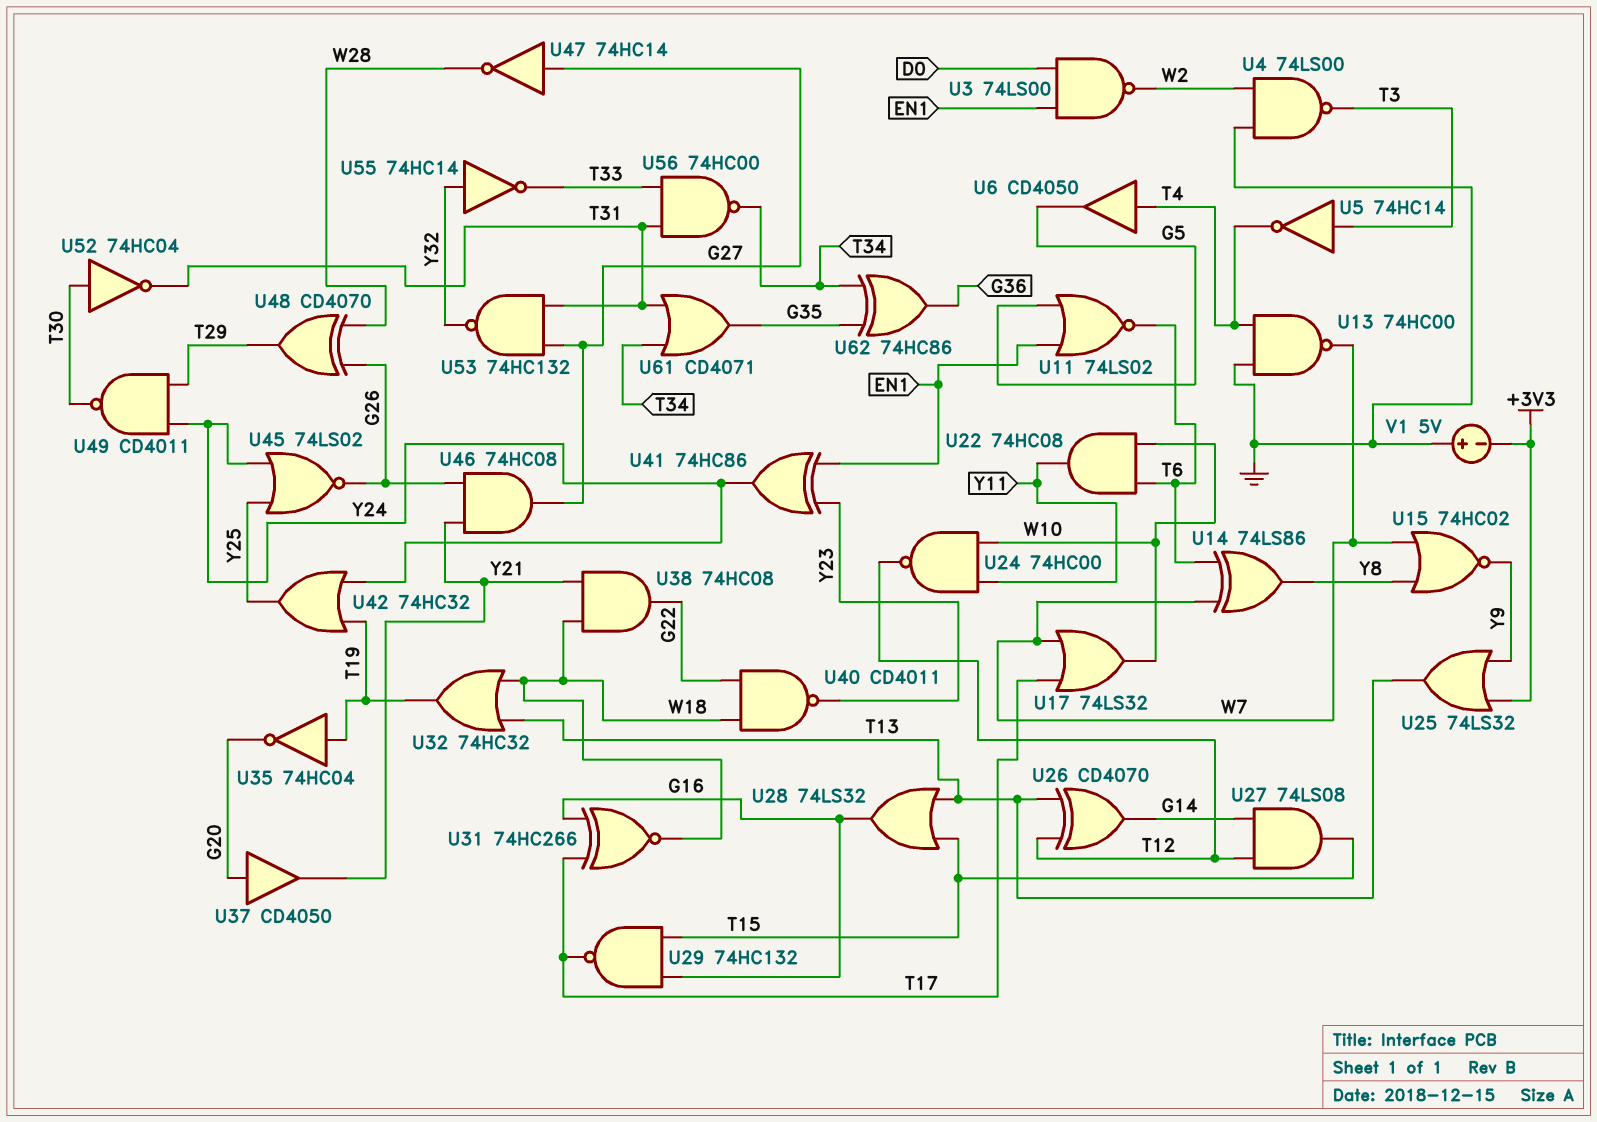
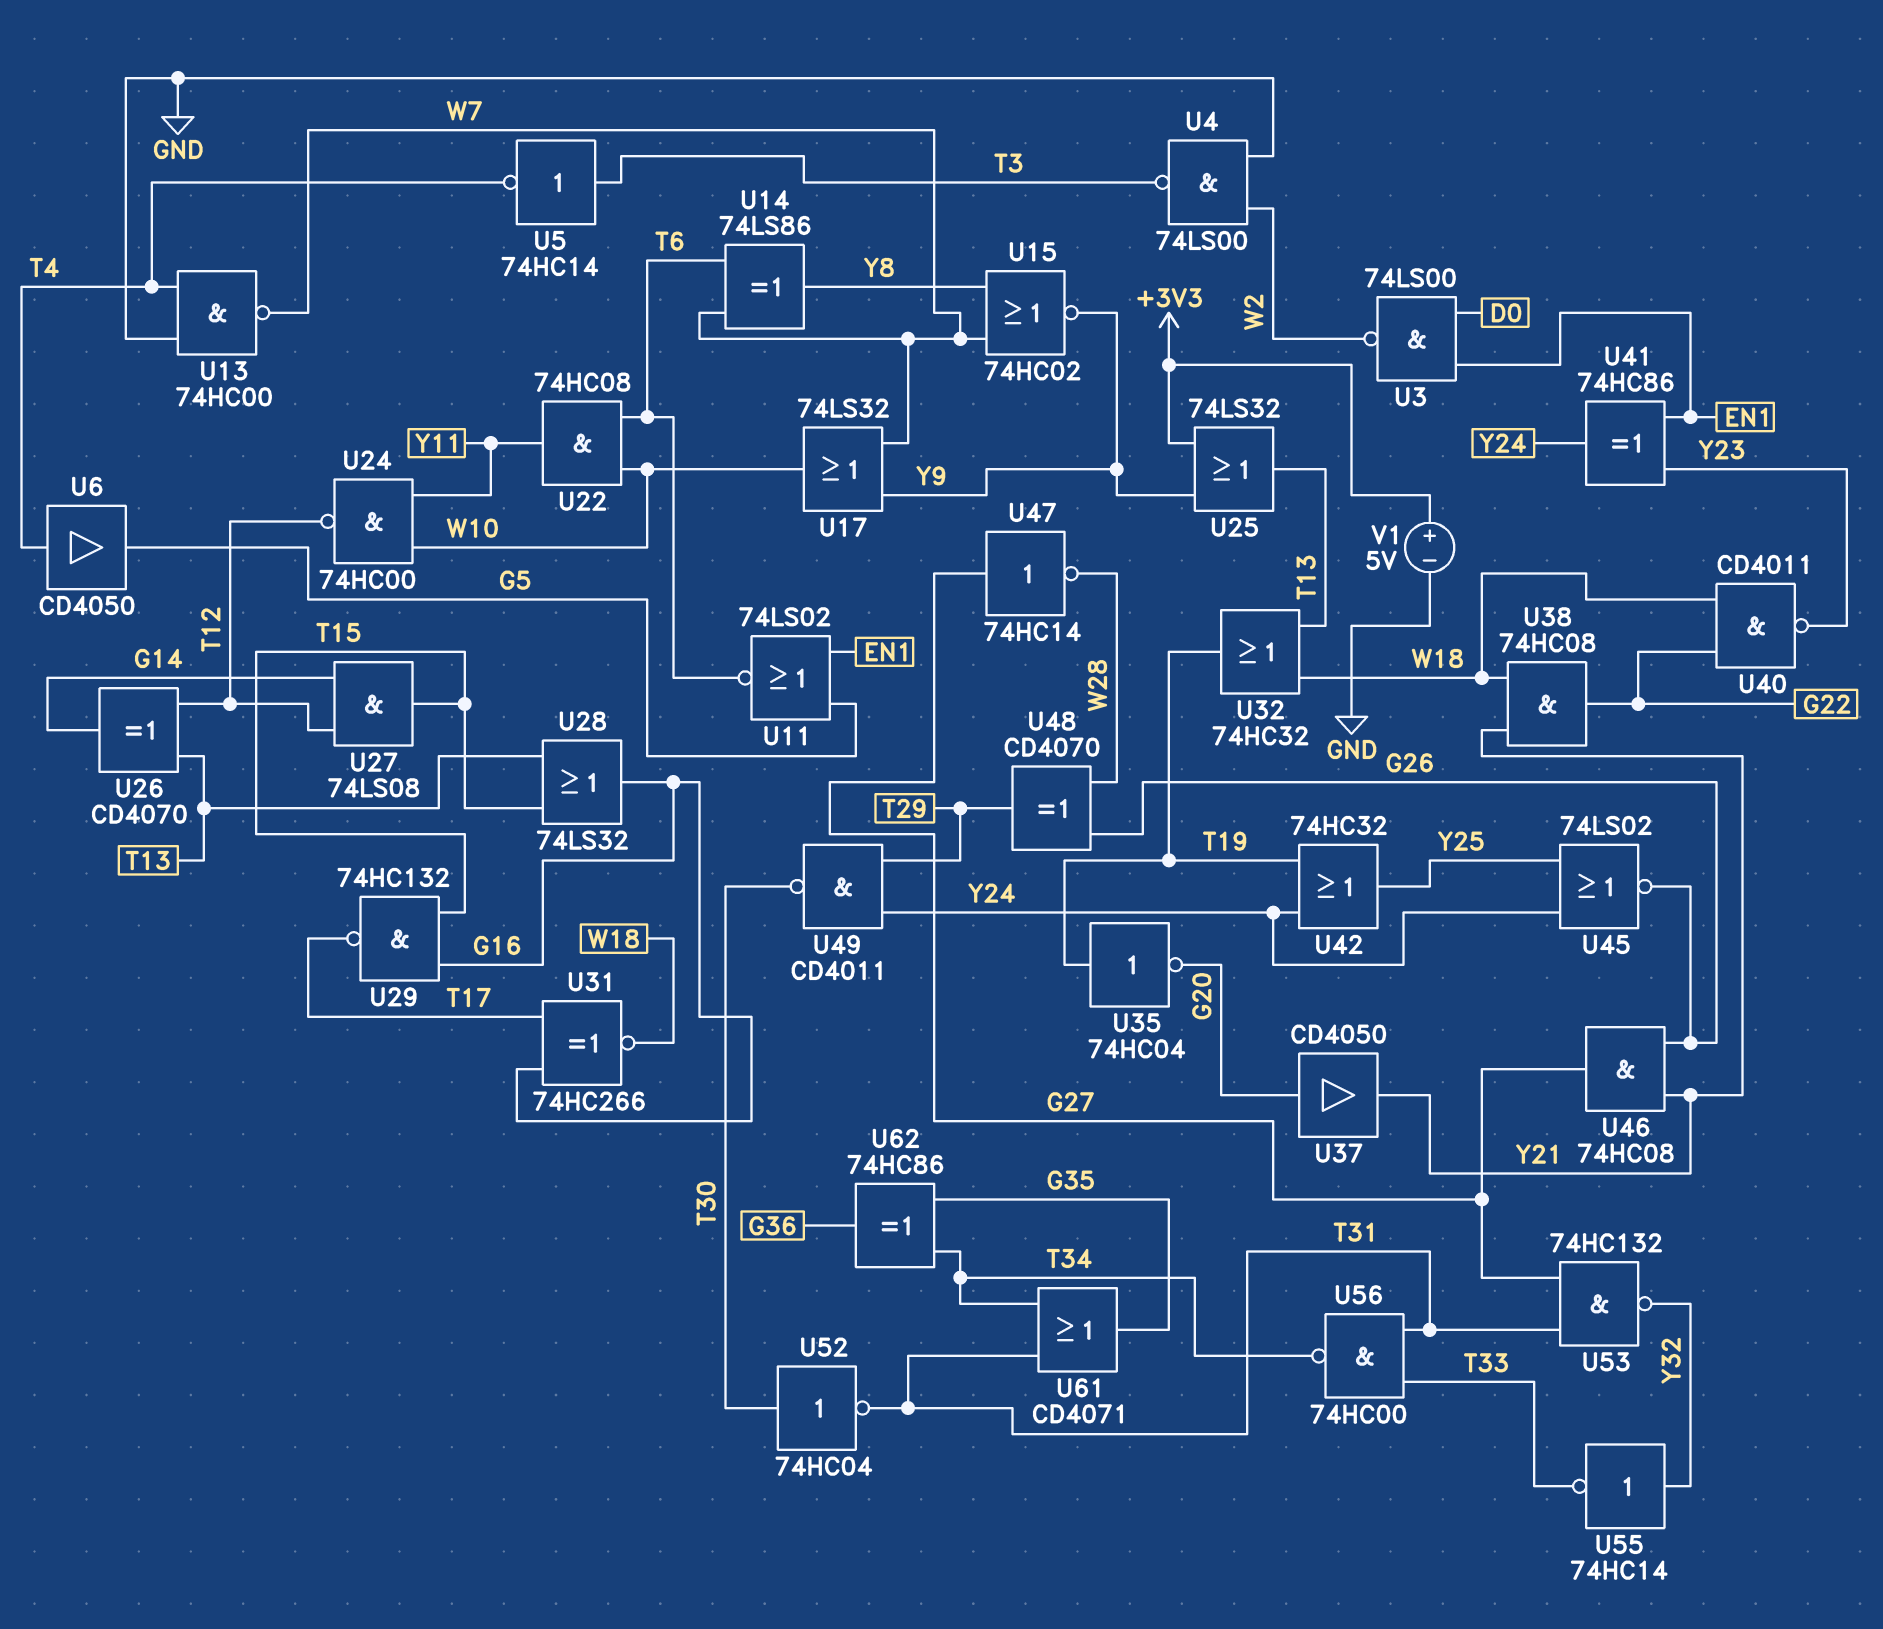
U17: OR 74LS32 (in T17, in W7, out W10) -> OR 74LS32 (in W7, in Y9, out W10)
V1: 5V (plus GND, minus +3V3) -> 5V (plus +3V3, minus GND)

